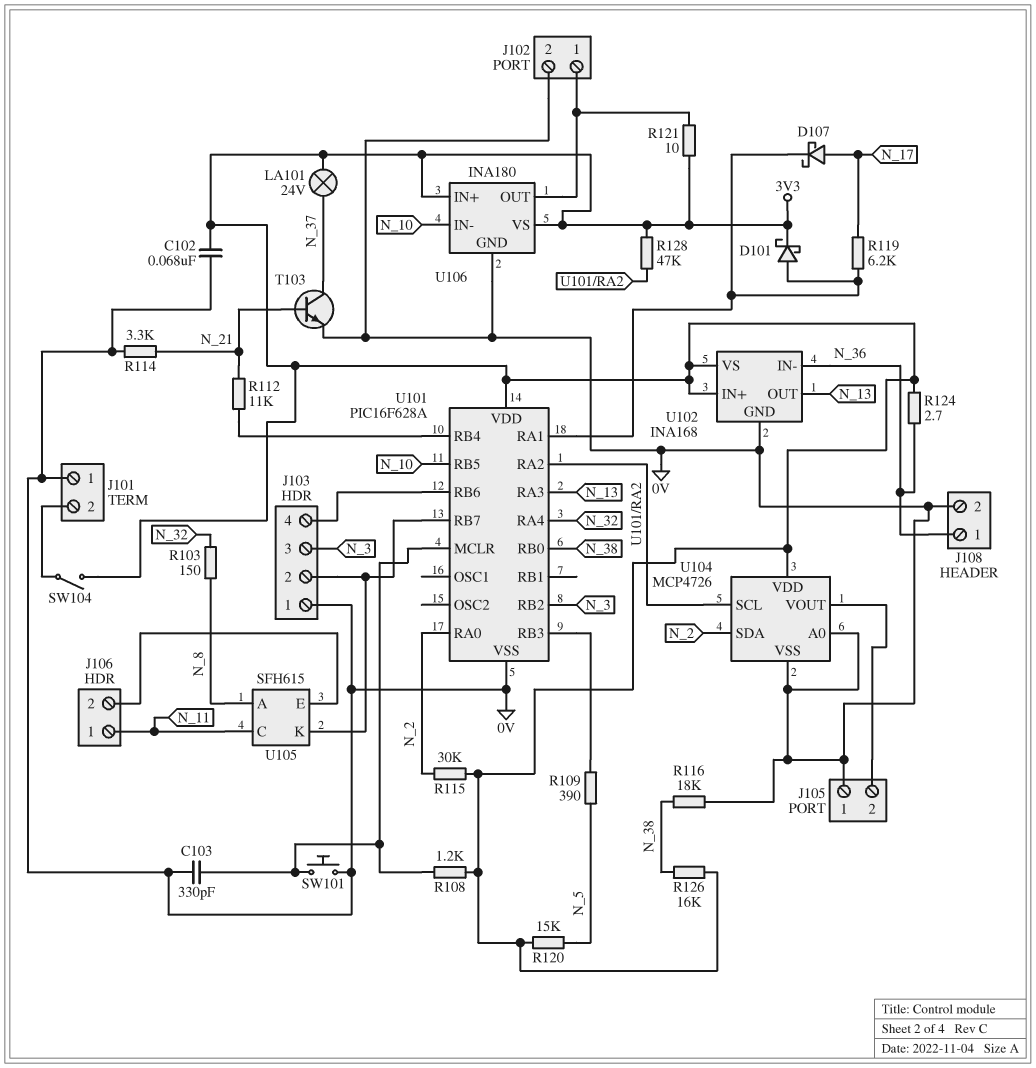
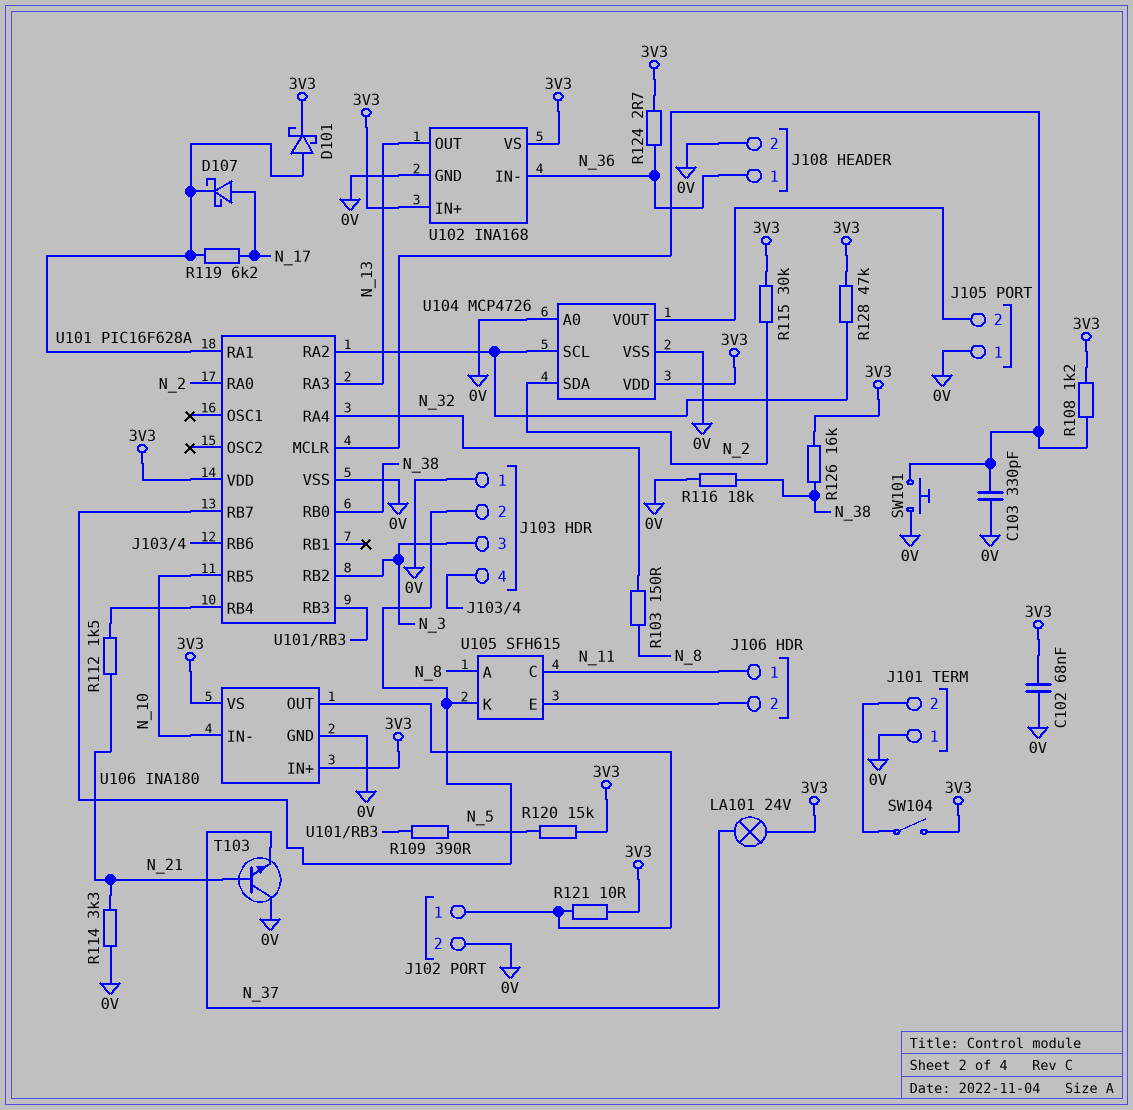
R112: 11k (N_21, U101/RB4) -> 1.5k (N_21, U101/RB4)
T103: NPN (B N_21, C N_37, E 0V) -> NPN (B N_21, C 0V, E N_37)

